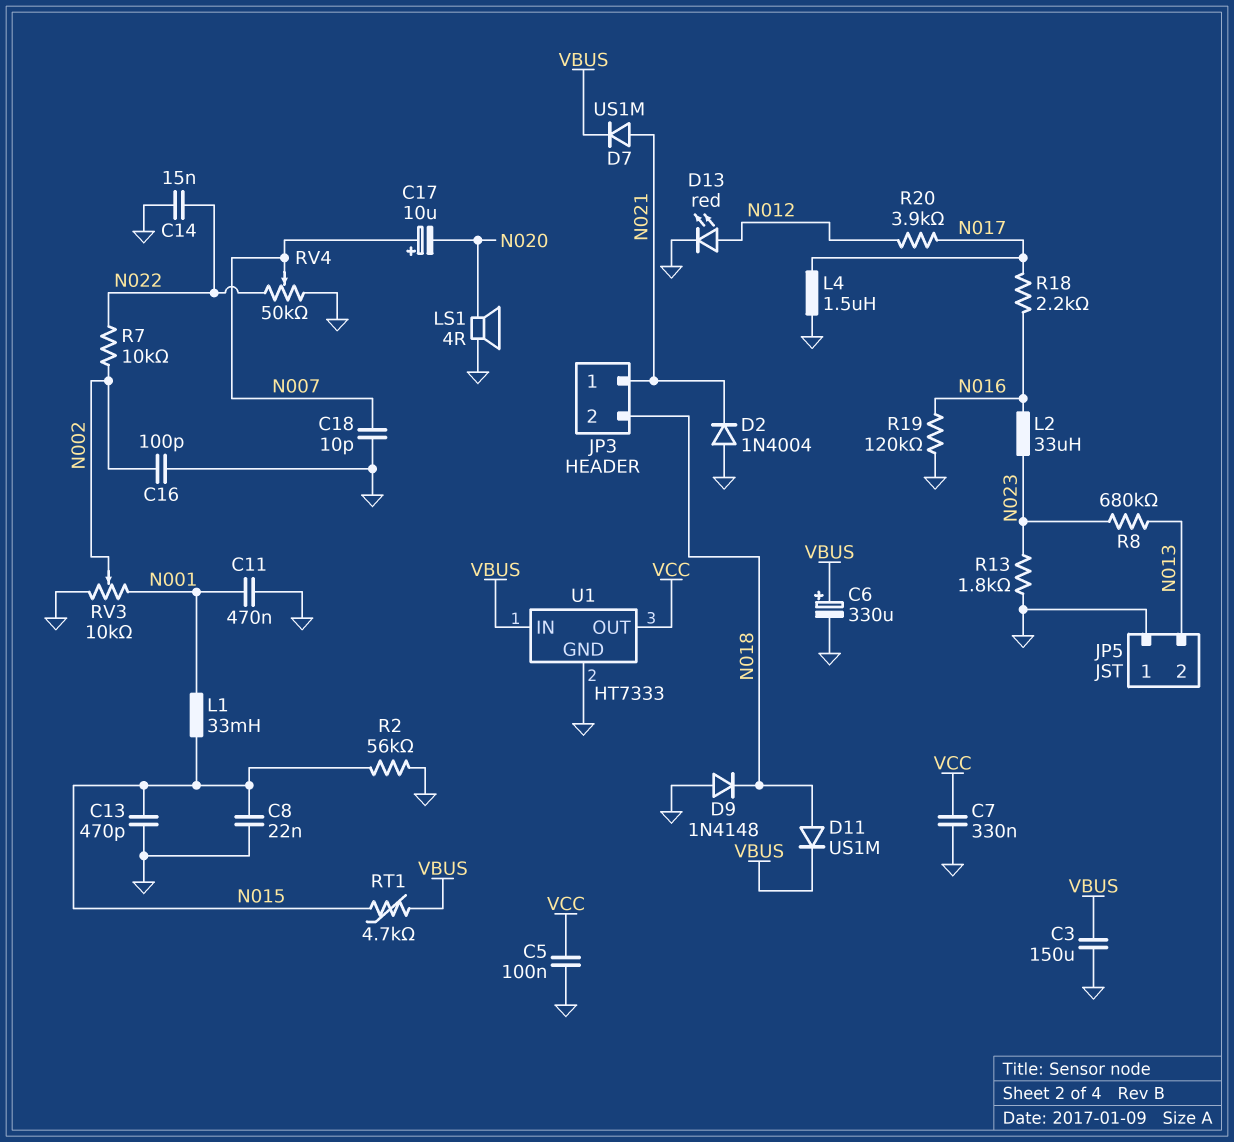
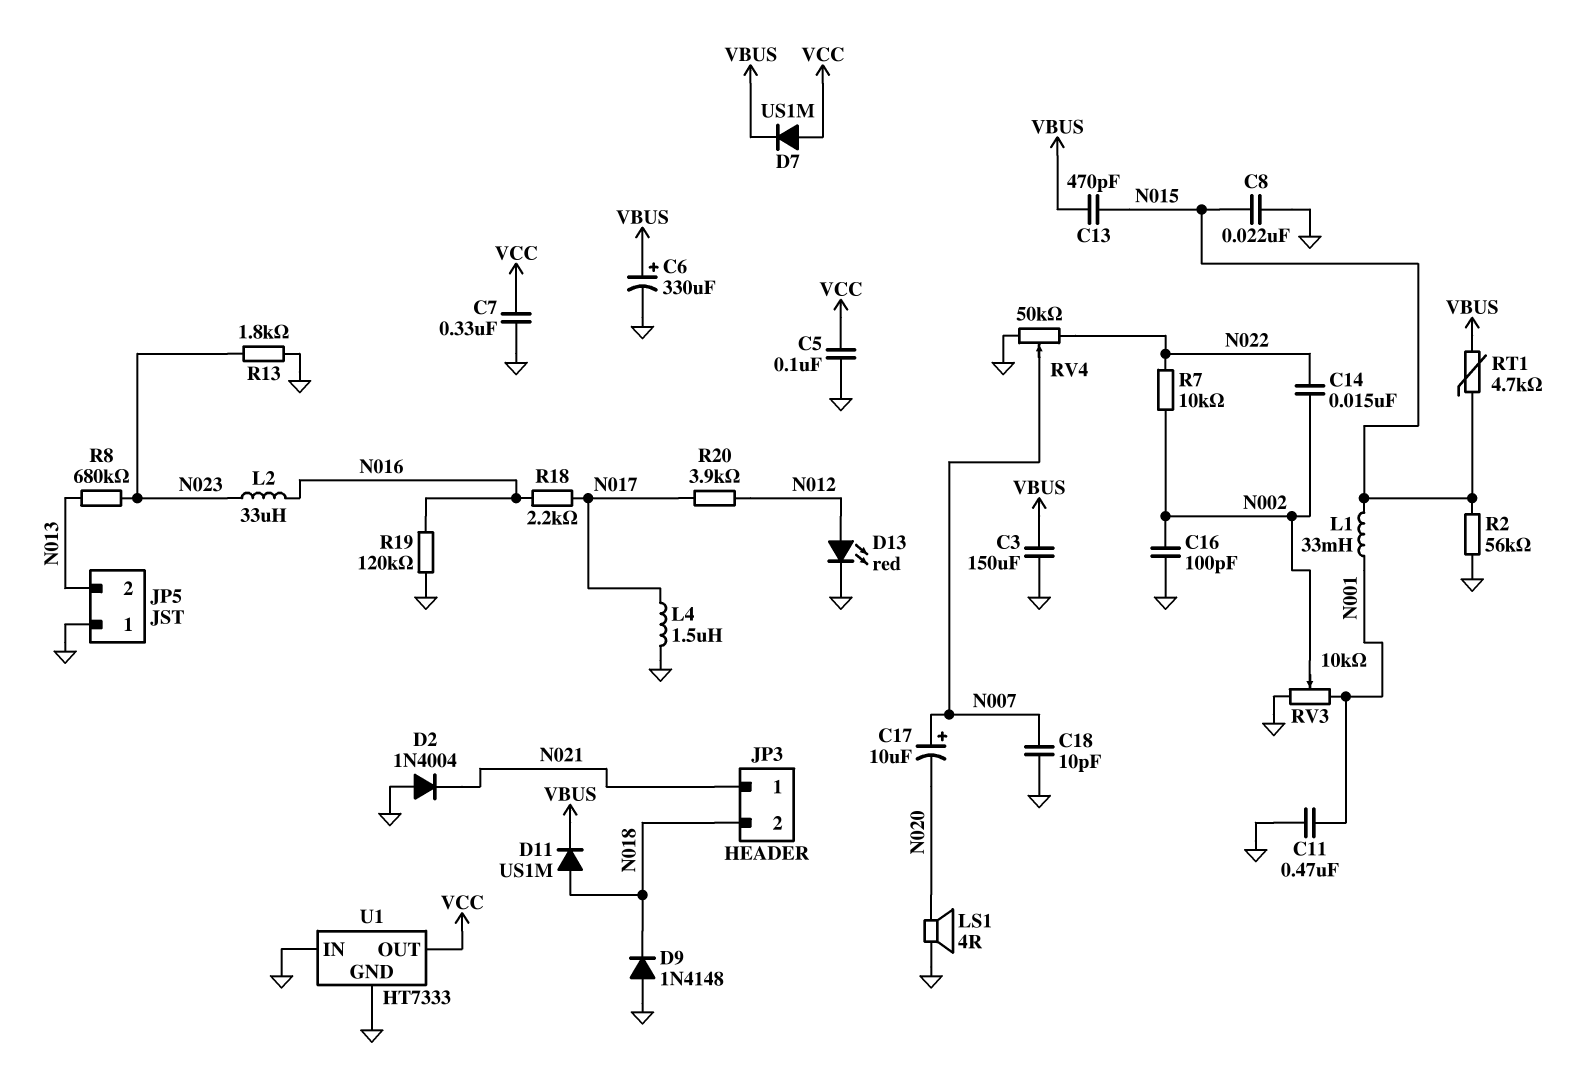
C13: 470pF (GND, N015) -> 470pF (N015, VBUS)
C14: 15nF (GND, N022) -> 15nF (N002, N022)
D7: diode US1M (A N021, K VBUS) -> diode US1M (A VCC, K VBUS)
U1 pin IN: VBUS -> GND

